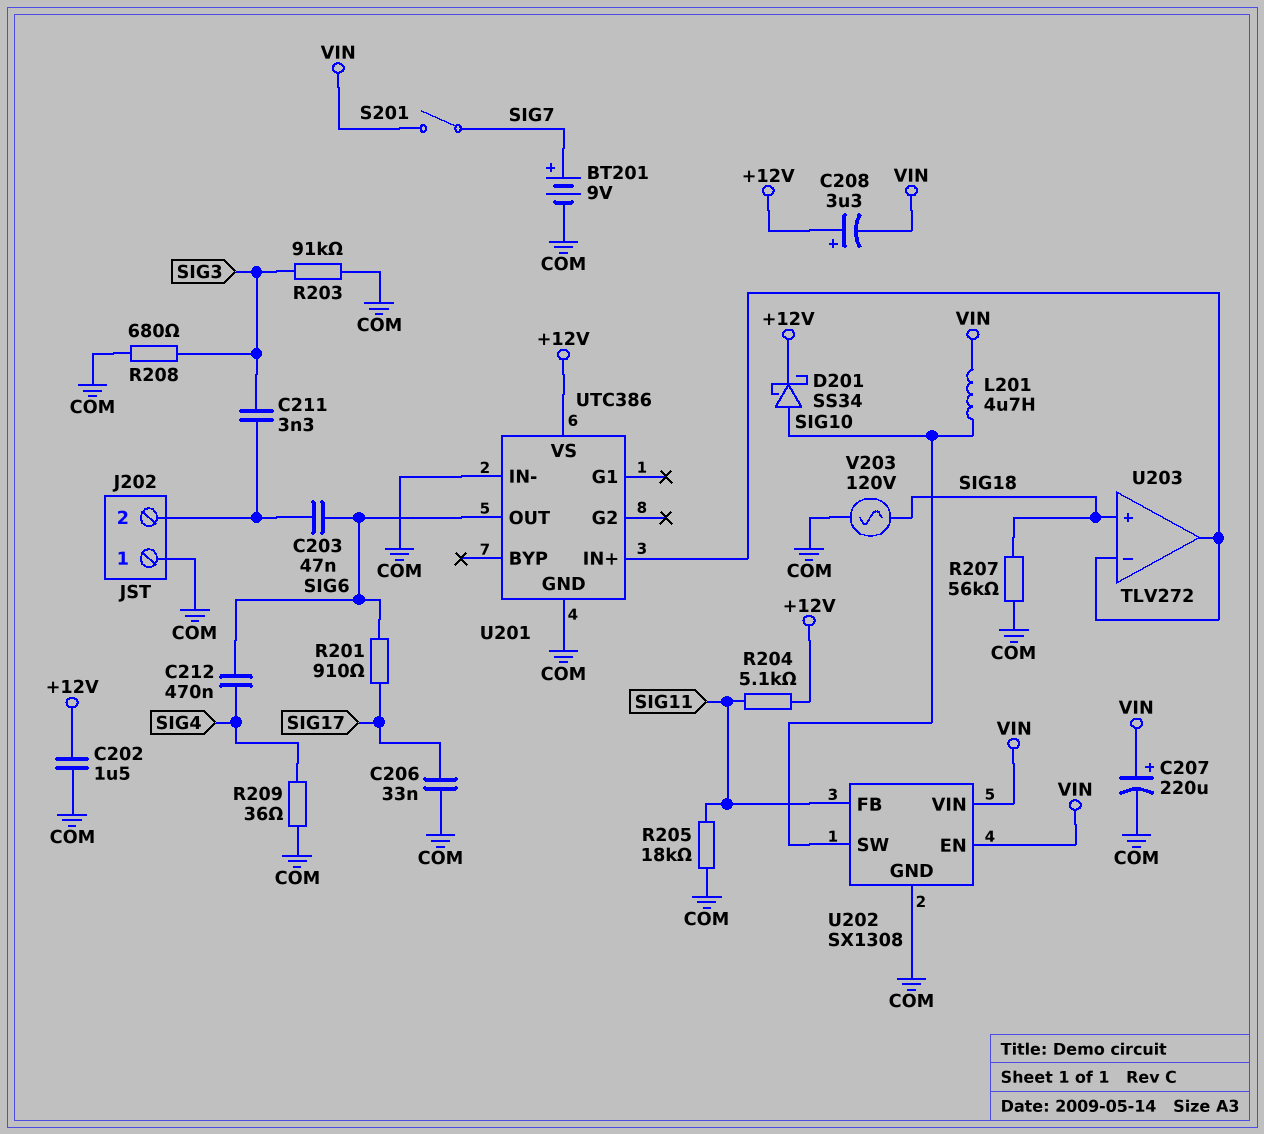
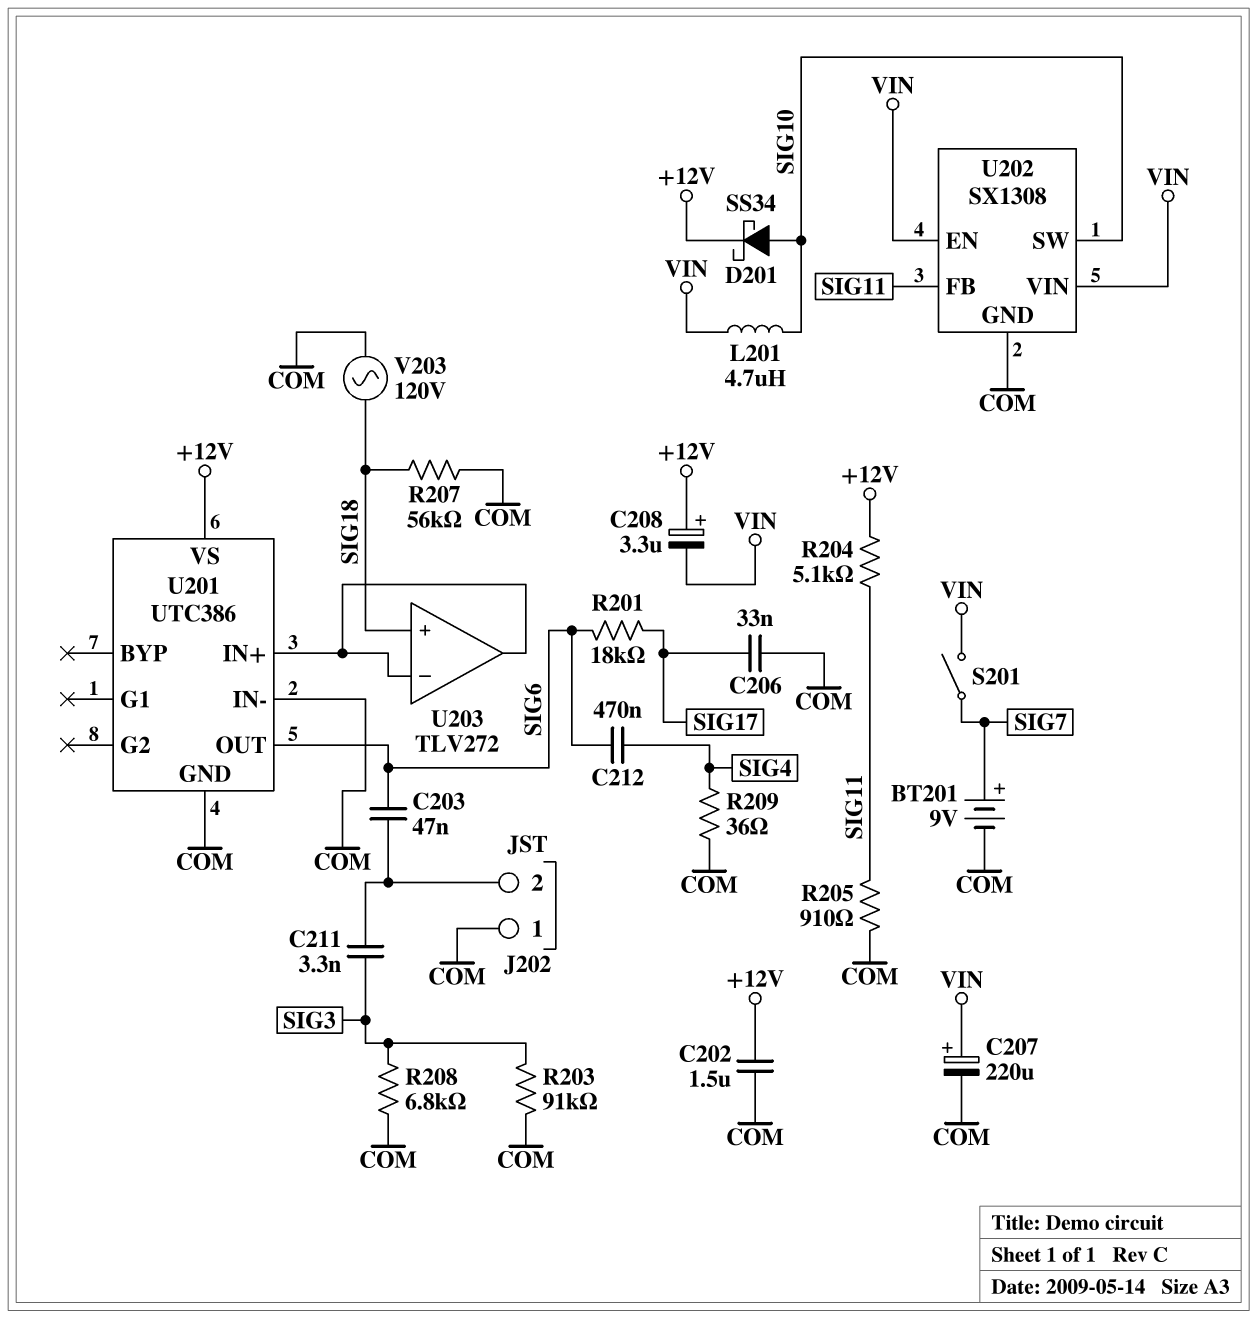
R201: 910 (SIG6, SIG17) -> 18k (SIG6, SIG17)
R205: 18k (COM, SIG11) -> 910 (COM, SIG11)
R208: 680 (COM, SIG3) -> 6.8k (COM, SIG3)

